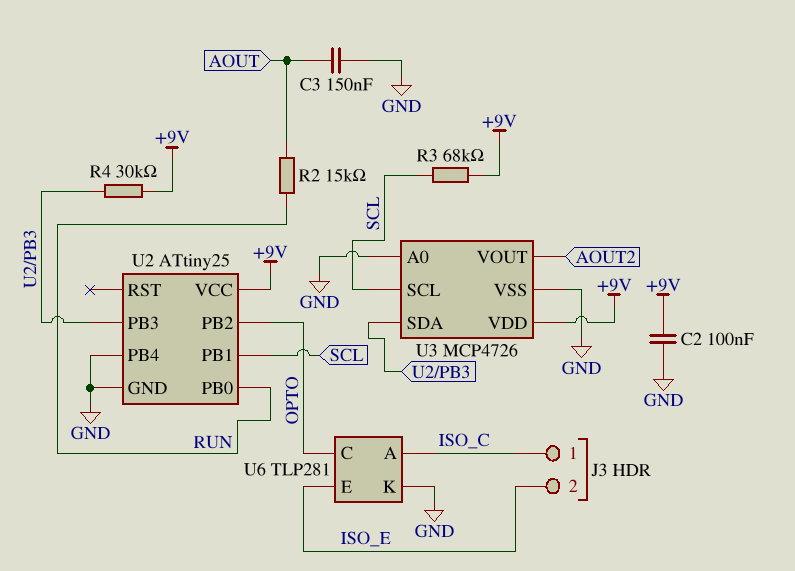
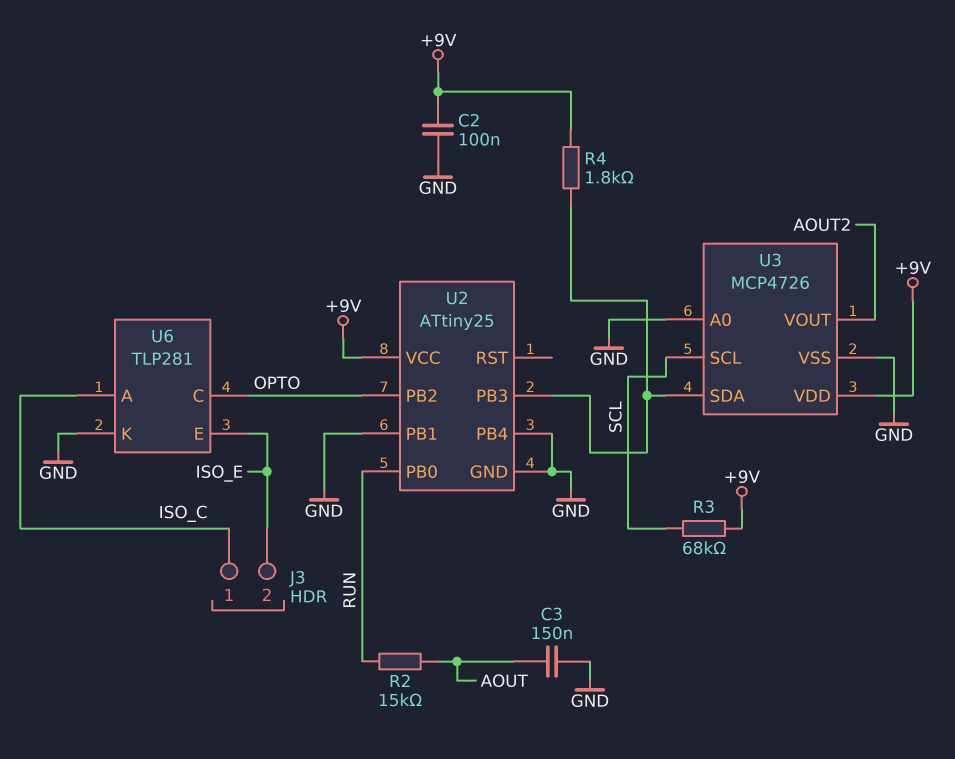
R4: 30k (+9V, U2/PB3) -> 1.8k (+9V, U2/PB3)
U2 pin PB1: SCL -> GND

